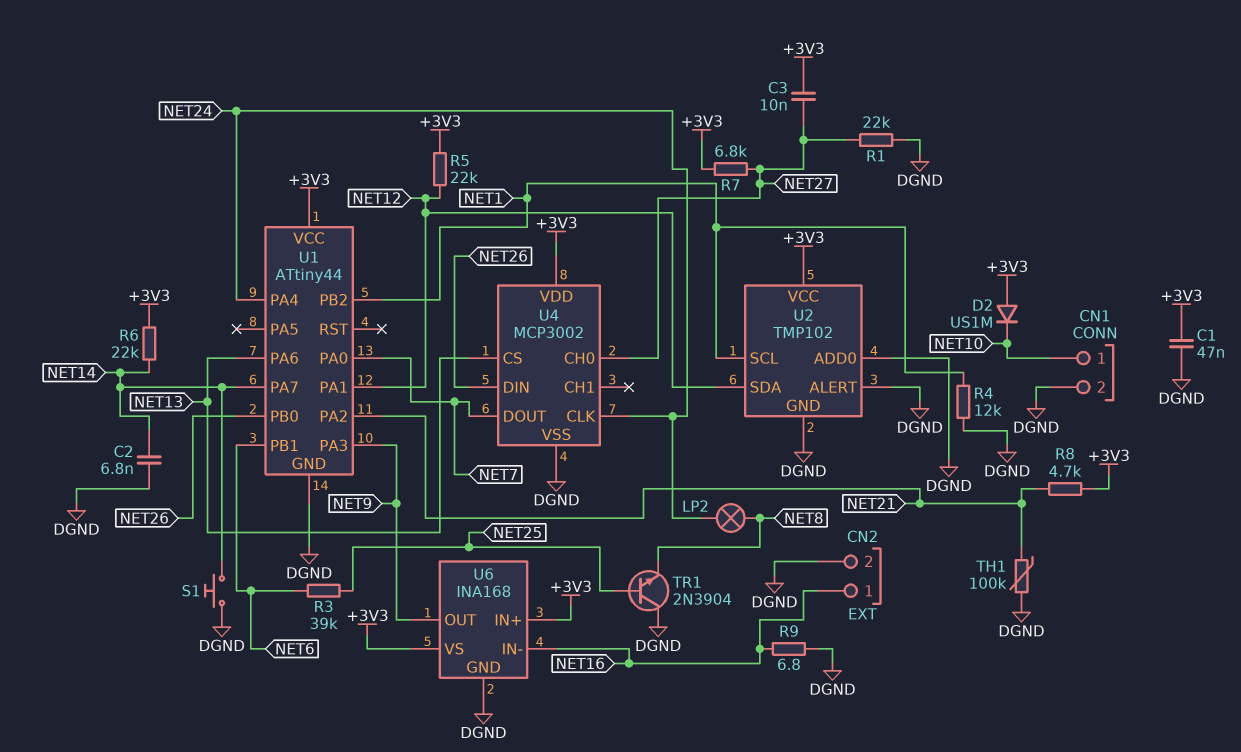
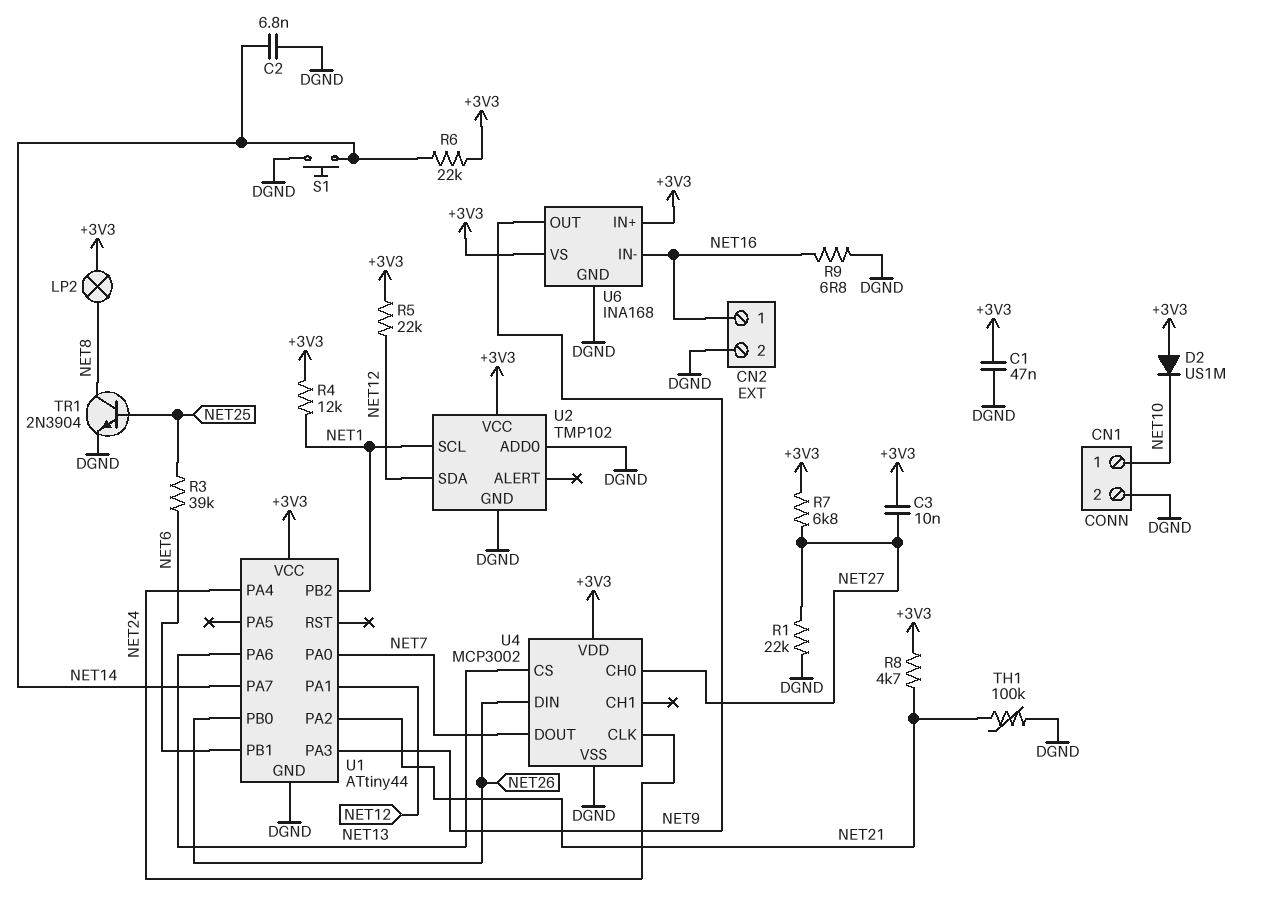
LP2: lamp (NET8, NET24) -> lamp (+3V3, NET8)
R4: 12k (DGND, NET1) -> 12k (+3V3, NET1)
TR1: NPN 2N3904 (B NET25, C DGND, E NET8) -> NPN 2N3904 (B NET25, C NET8, E DGND)
U2 pin ALERT: DGND -> none

